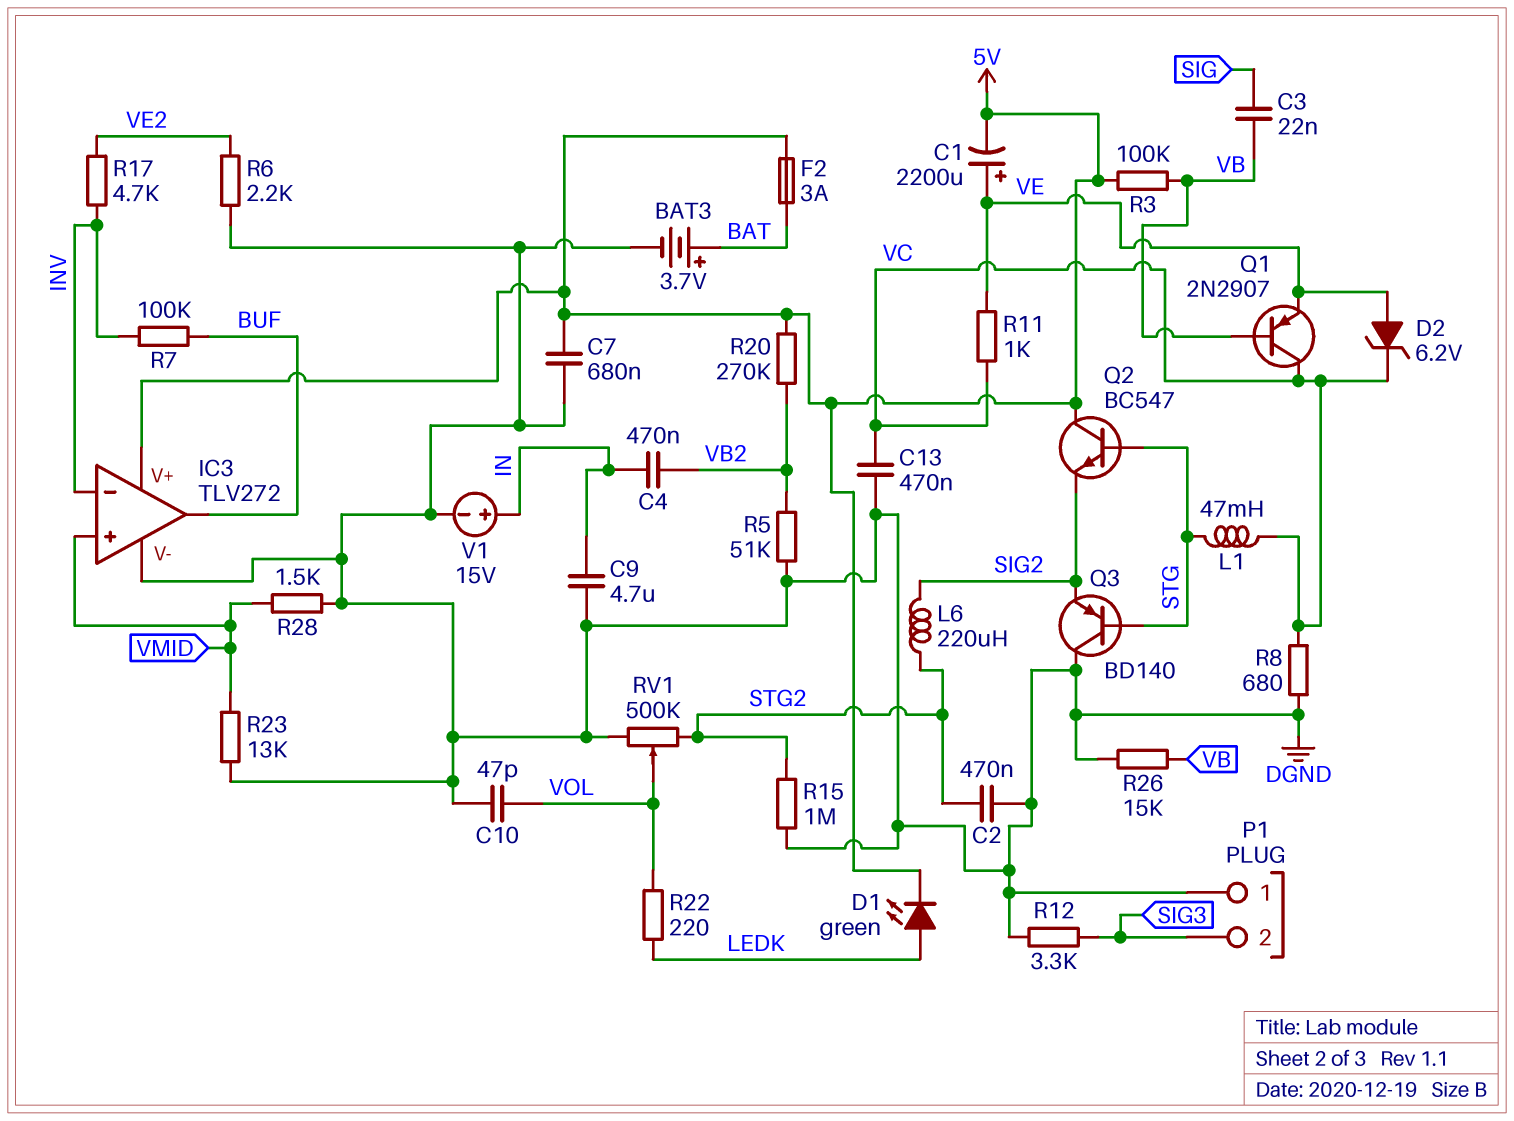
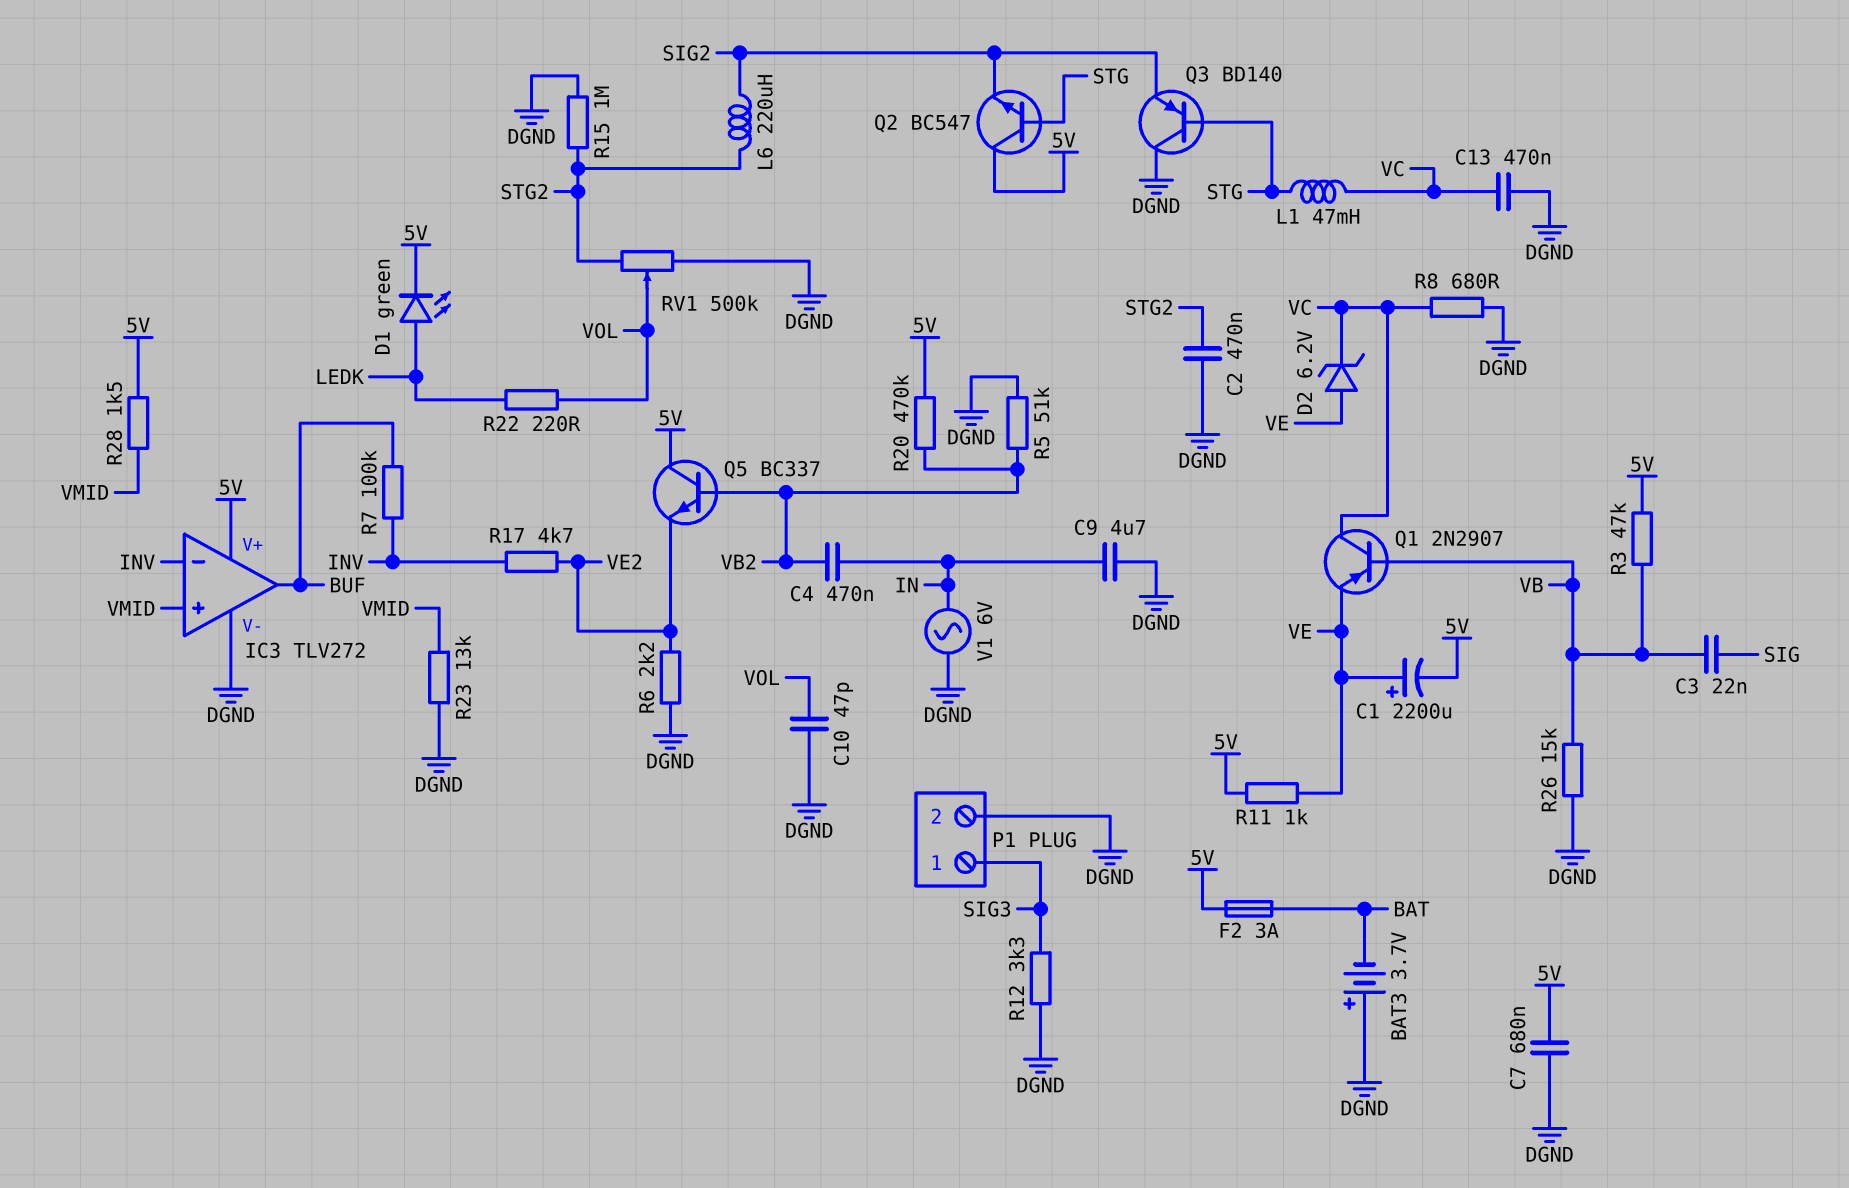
BAT3: 3.7V (plus BAT, minus DGND) -> 3.7V (plus DGND, minus BAT)
P1 pin 1: DGND -> SIG3
P1 pin 2: SIG3 -> DGND
Q5: none -> NPN BC337 (B VB2, C 5V, E VE2)
R3: 100k (5V, VB) -> 47k (5V, VB)
R11: 1k (VC, VE) -> 1k (5V, VE)
R20: 270k (5V, VB2) -> 470k (5V, VB2)
R28: 1.5k (DGND, VMID) -> 1.5k (5V, VMID)
V1: 15V (plus IN, minus DGND) -> AC 6V (DGND, IN)

